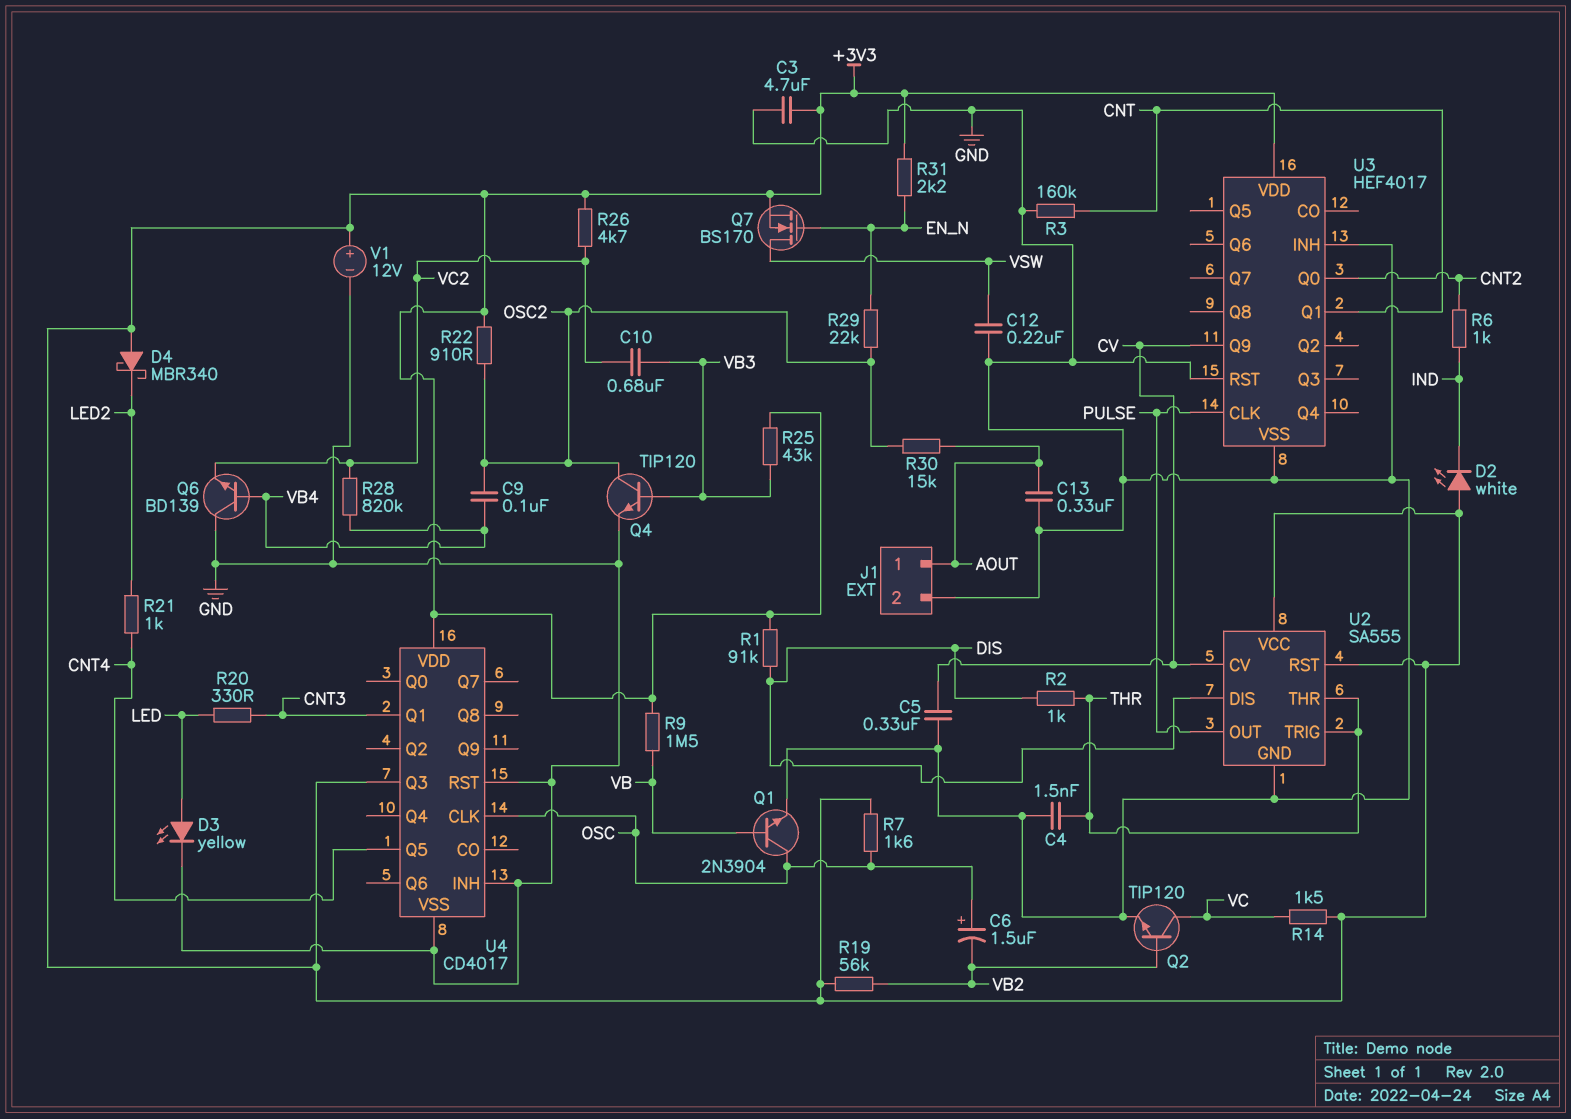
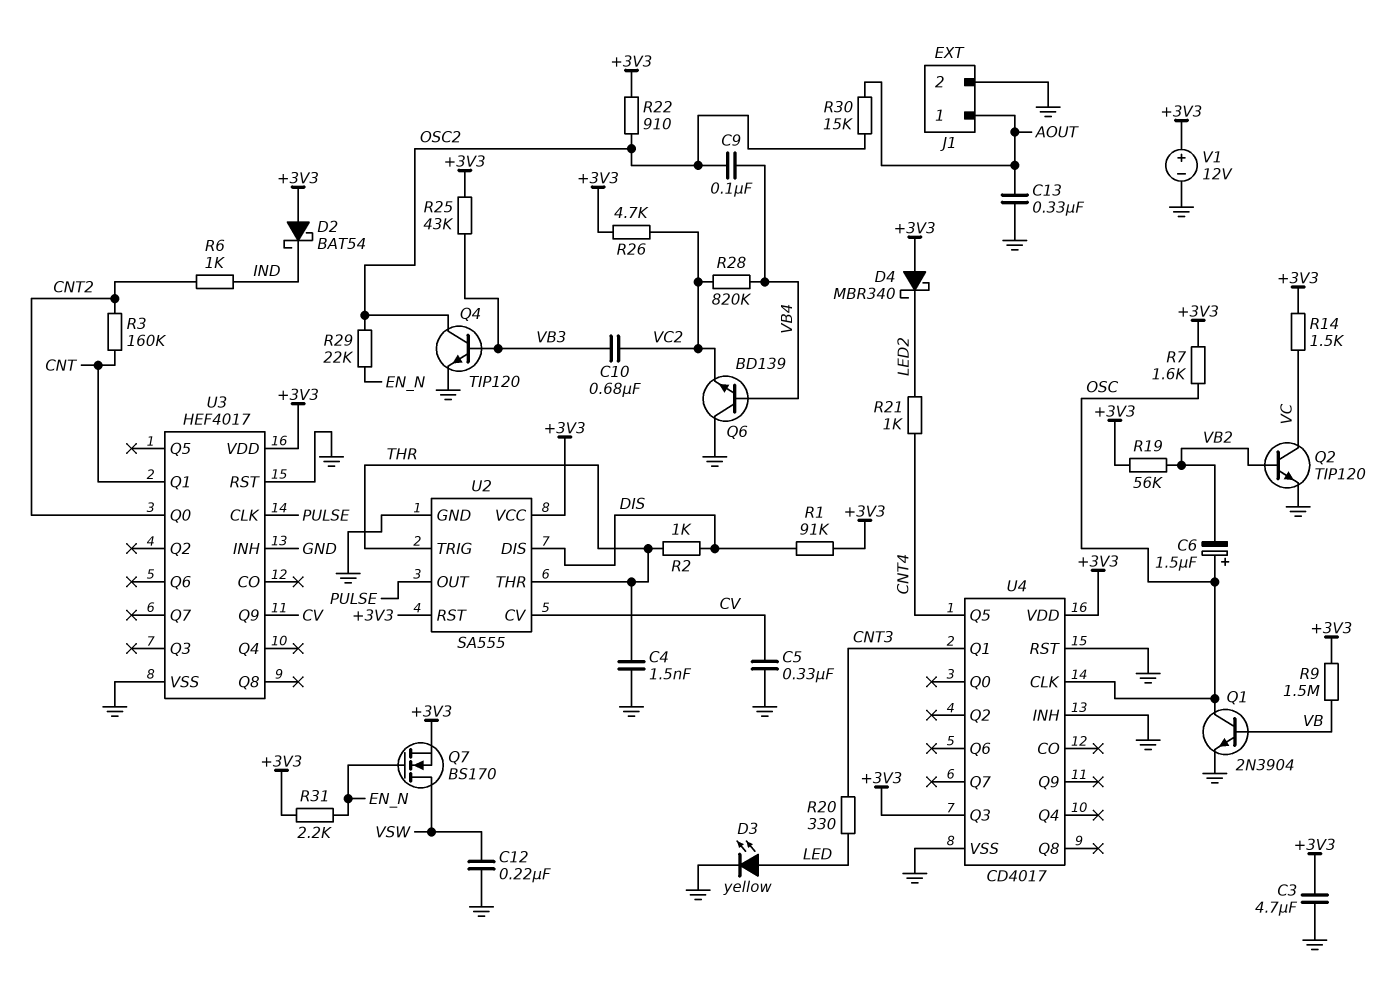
D2: LED white (A +3V3, K IND) -> schottky BAT54 (A +3V3, K IND)
R3: 160k (CNT, GND) -> 160k (CNT, CNT2)

